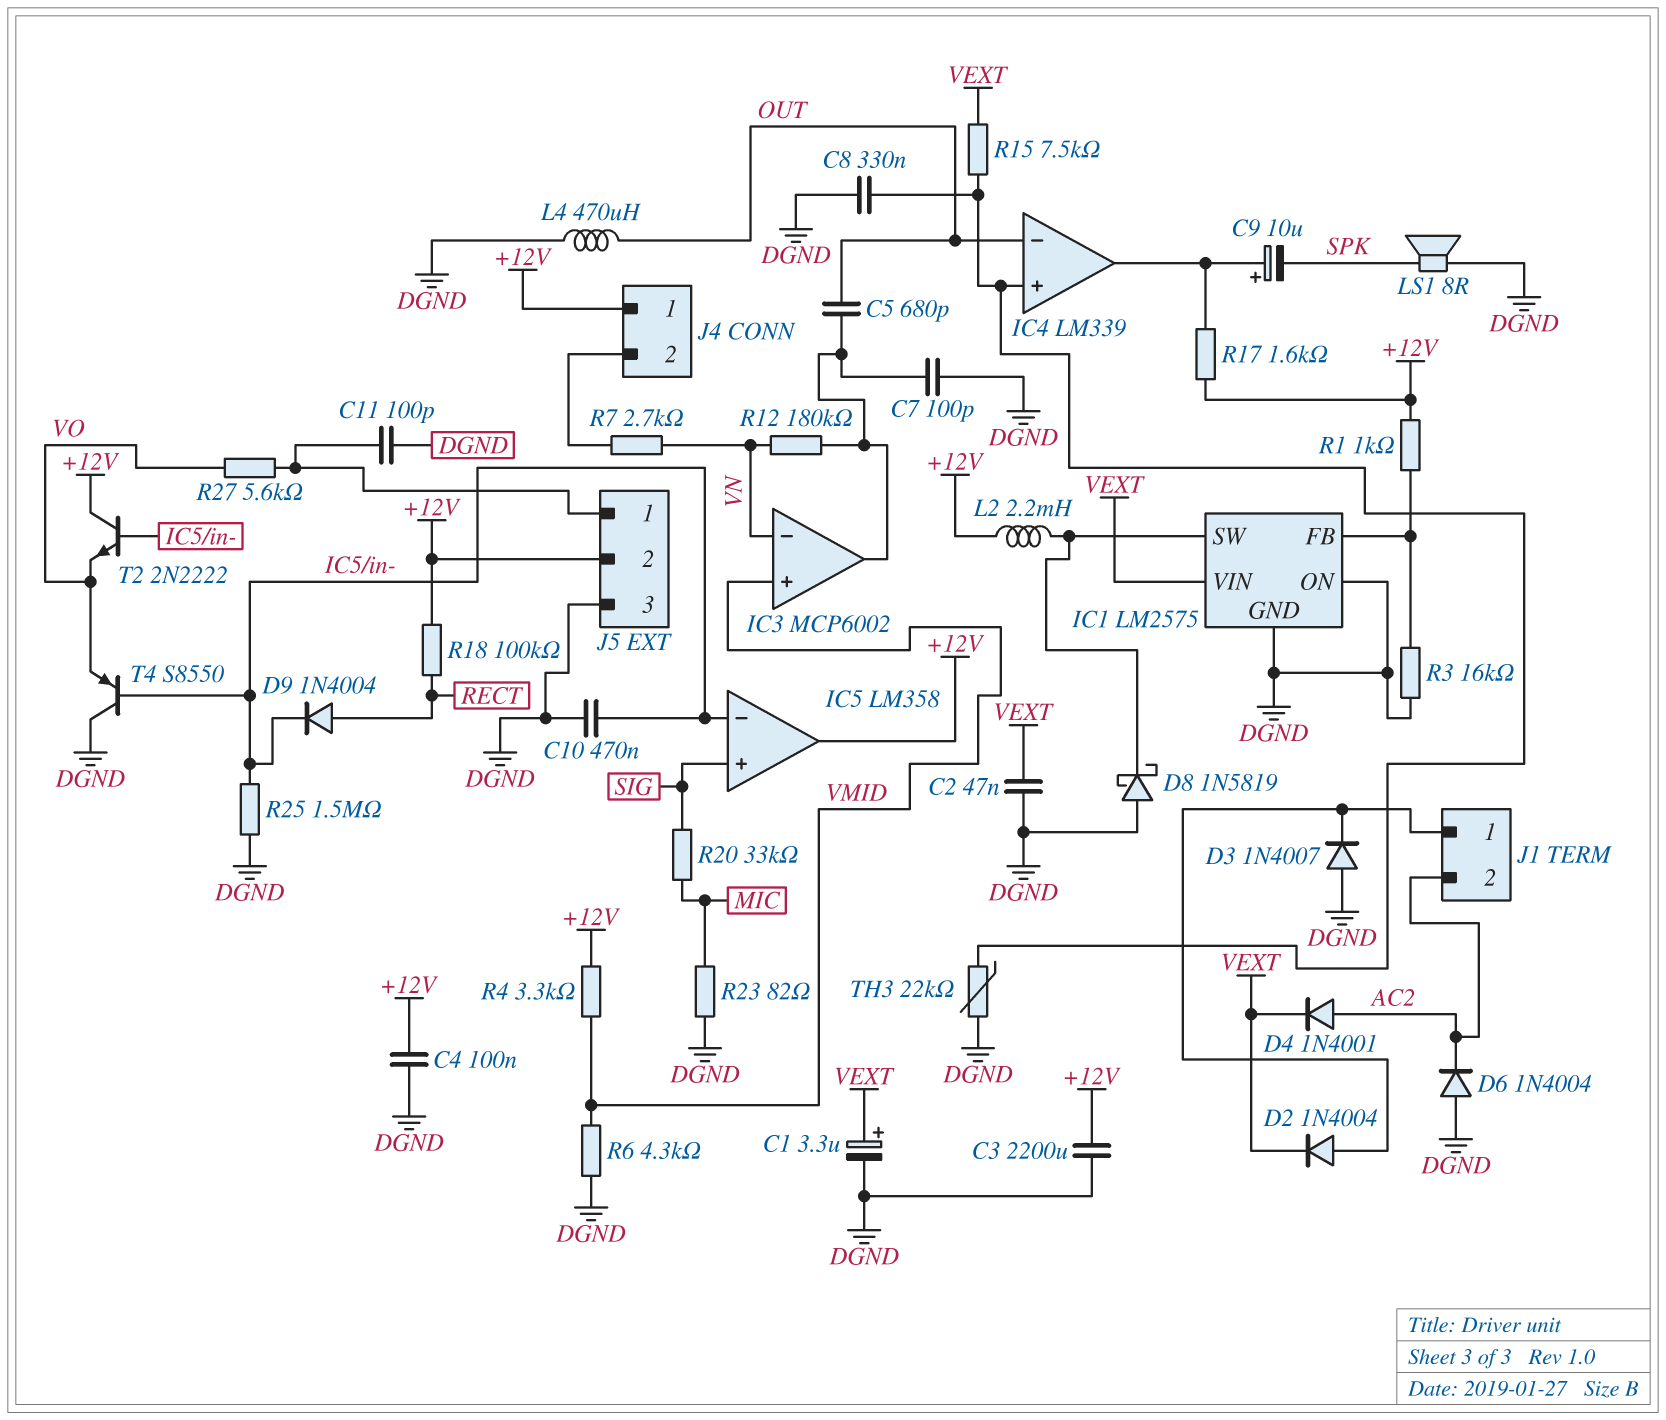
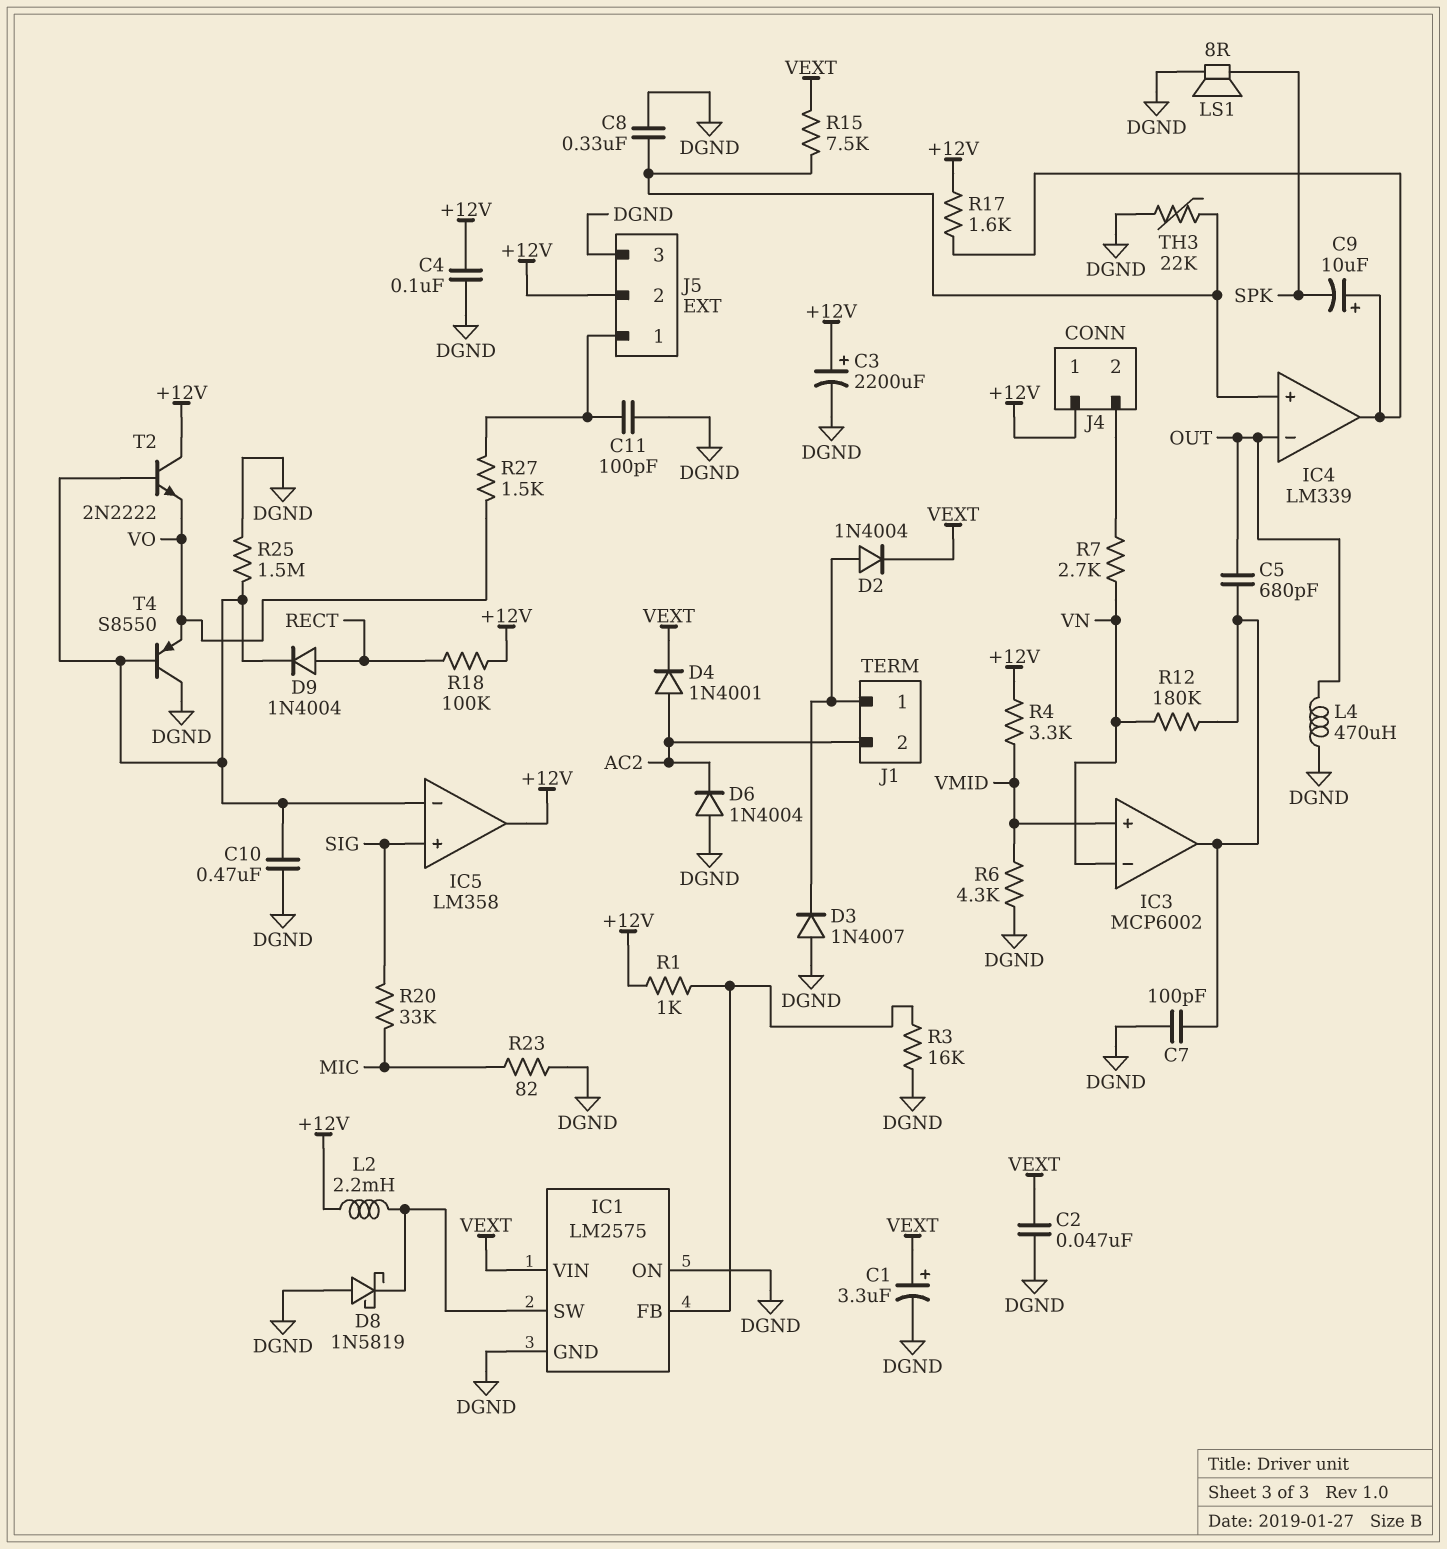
C3: 2200uF (+12V, DGND) -> 2200uF (plus +12V, minus DGND)
R27: 5.6k (J5/1, VO) -> 1.5k (J5/1, VO)

